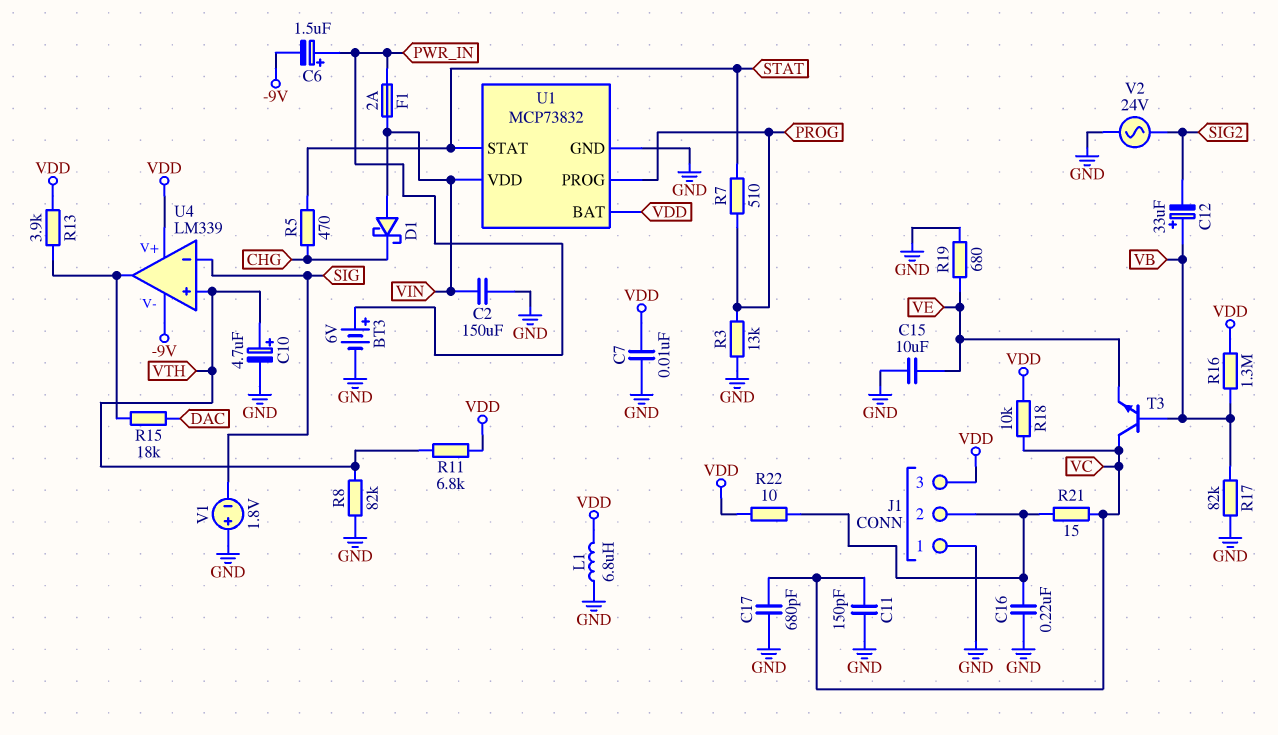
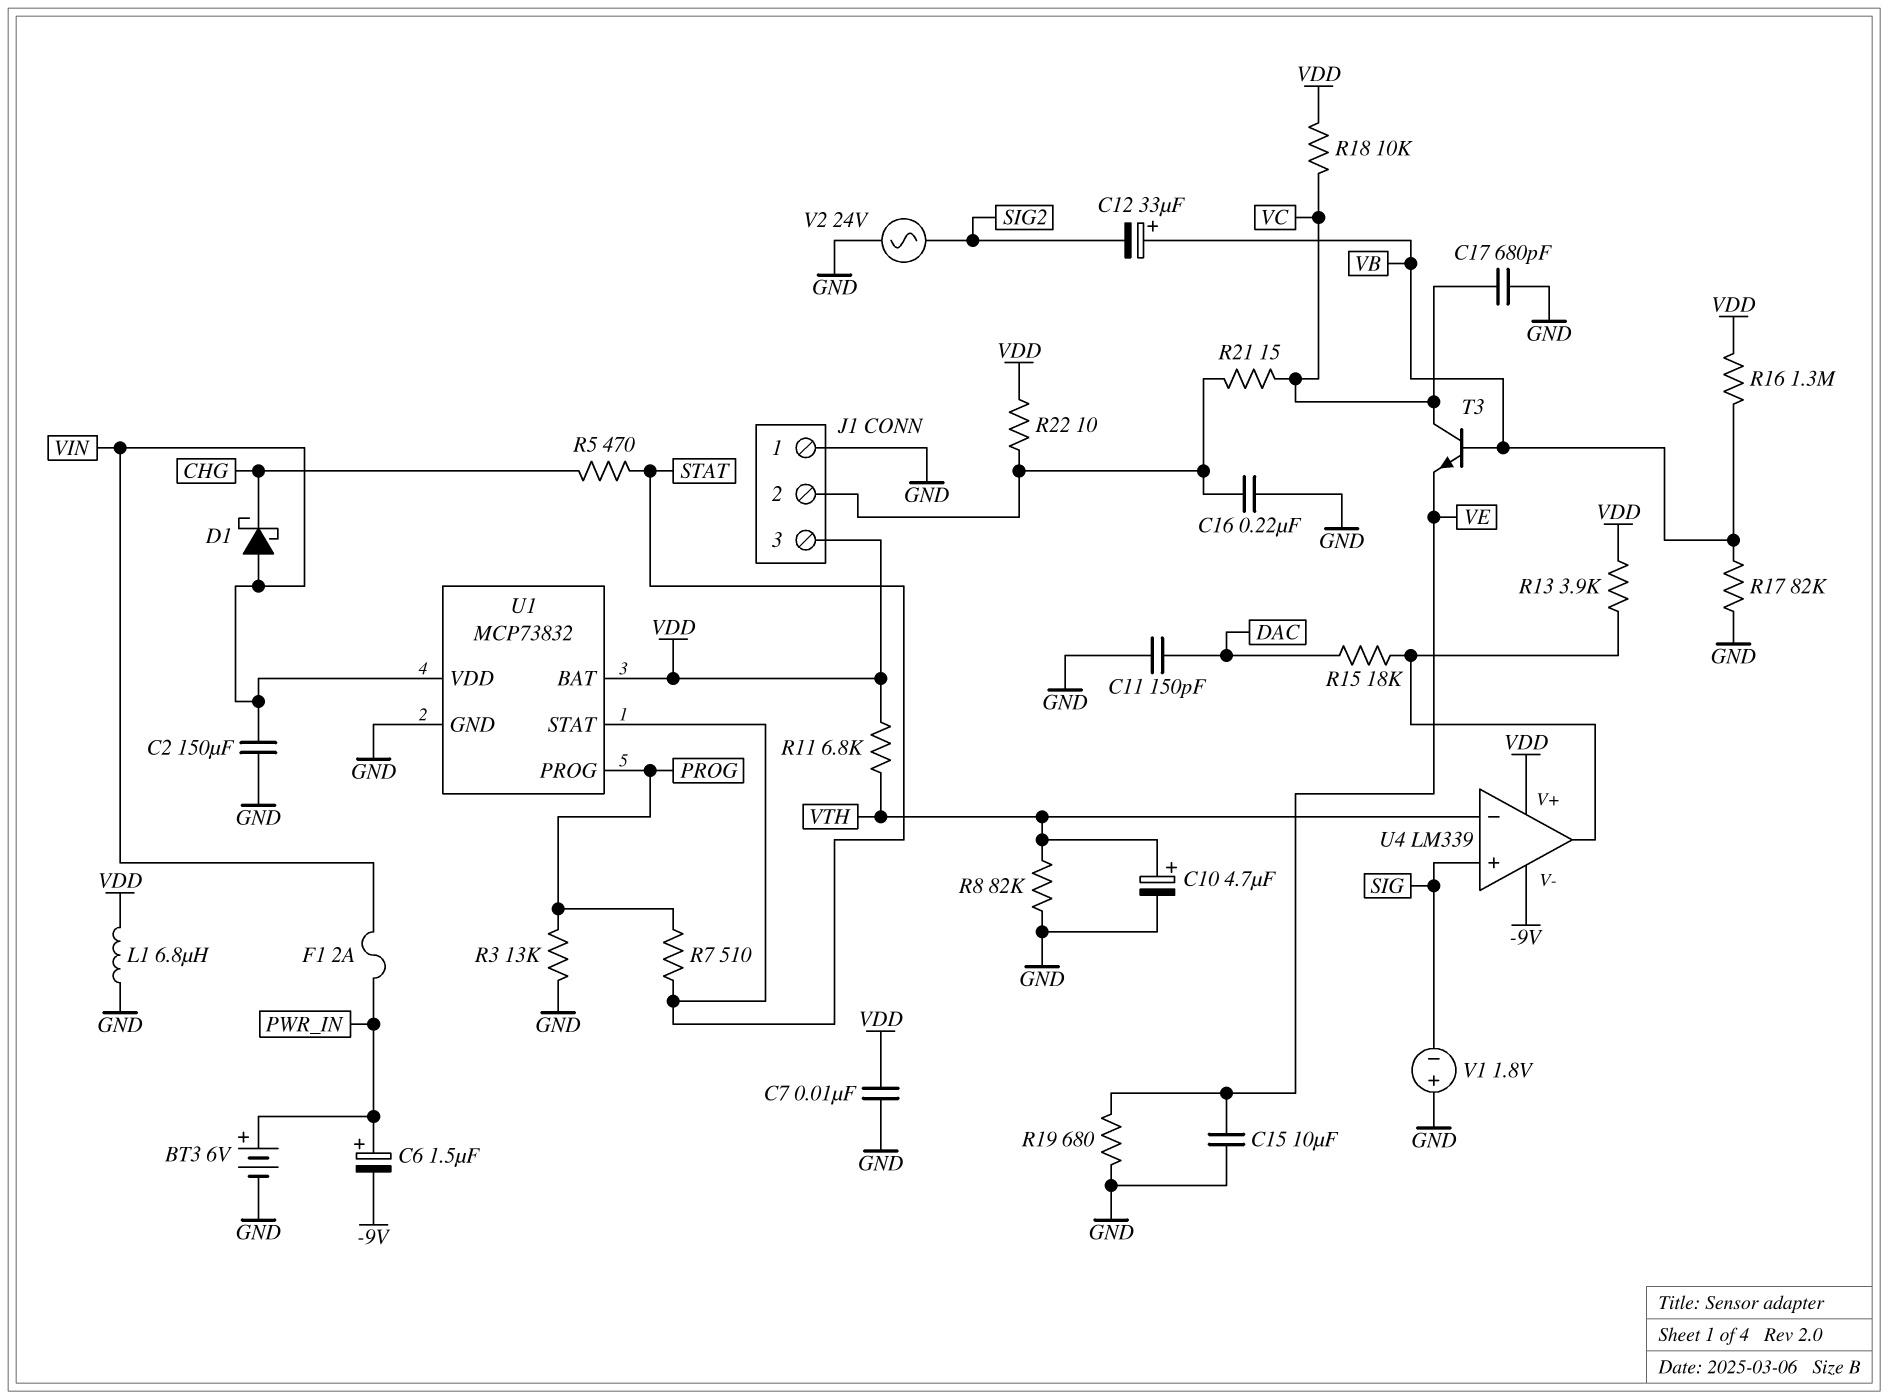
C11: 150pF (GND, VC) -> 150pF (DAC, GND)
U4 pin in+: VTH -> SIG
U4 pin in-: SIG -> VTH

